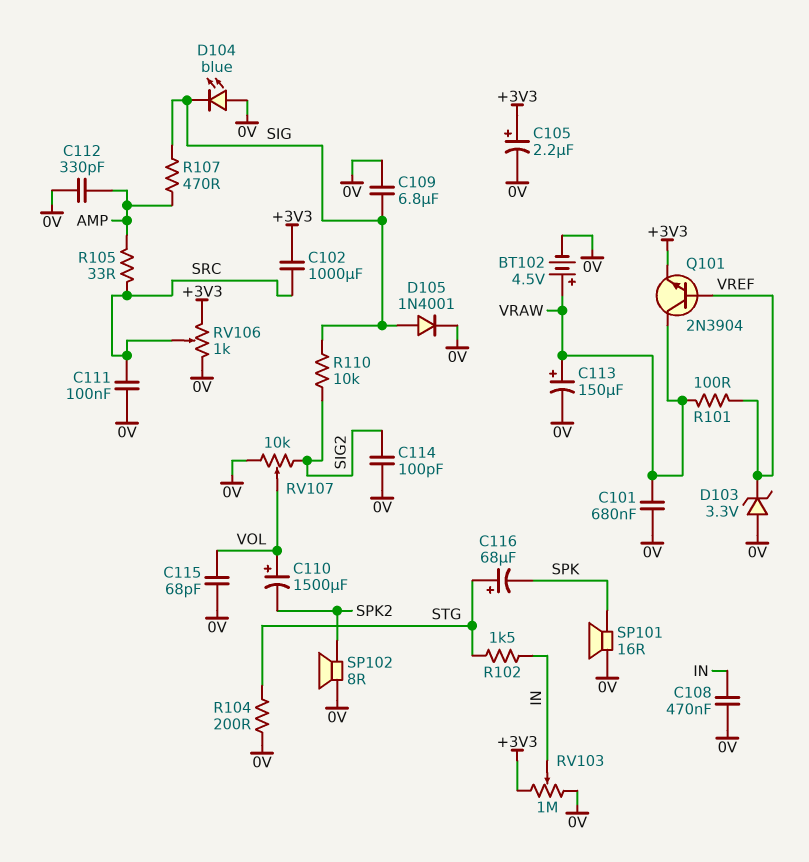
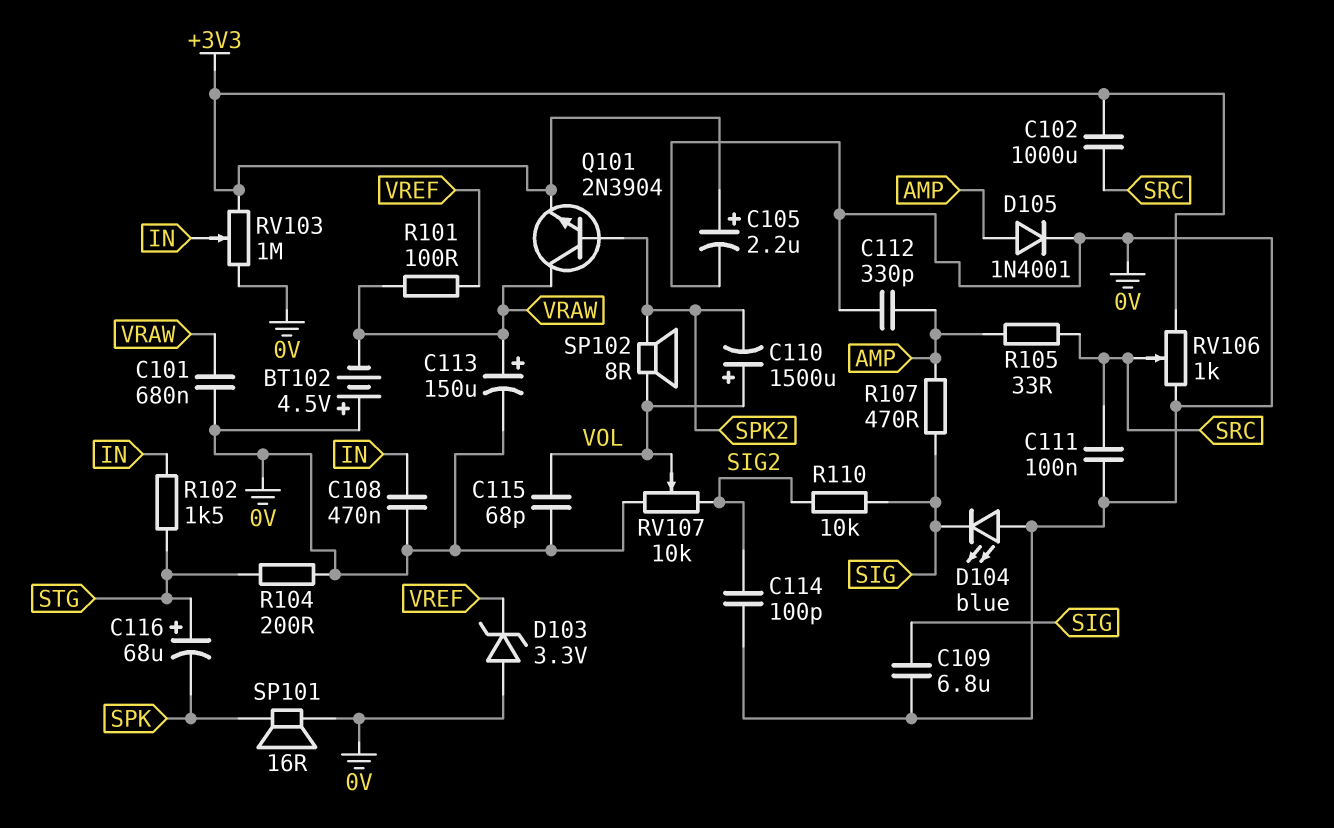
BT102: 4.5V (plus VRAW, minus 0V) -> 4.5V (plus 0V, minus VRAW)
D105: diode 1N4001 (A SIG, K 0V) -> diode 1N4001 (A AMP, K 0V)
Q101: NPN 2N3904 (B VREF, C VRAW, E +3V3) -> NPN 2N3904 (B SPK2, C VRAW, E +3V3)
SP102: speaker 8R (0V, SPK2) -> speaker 8R (SPK2, VOL)

